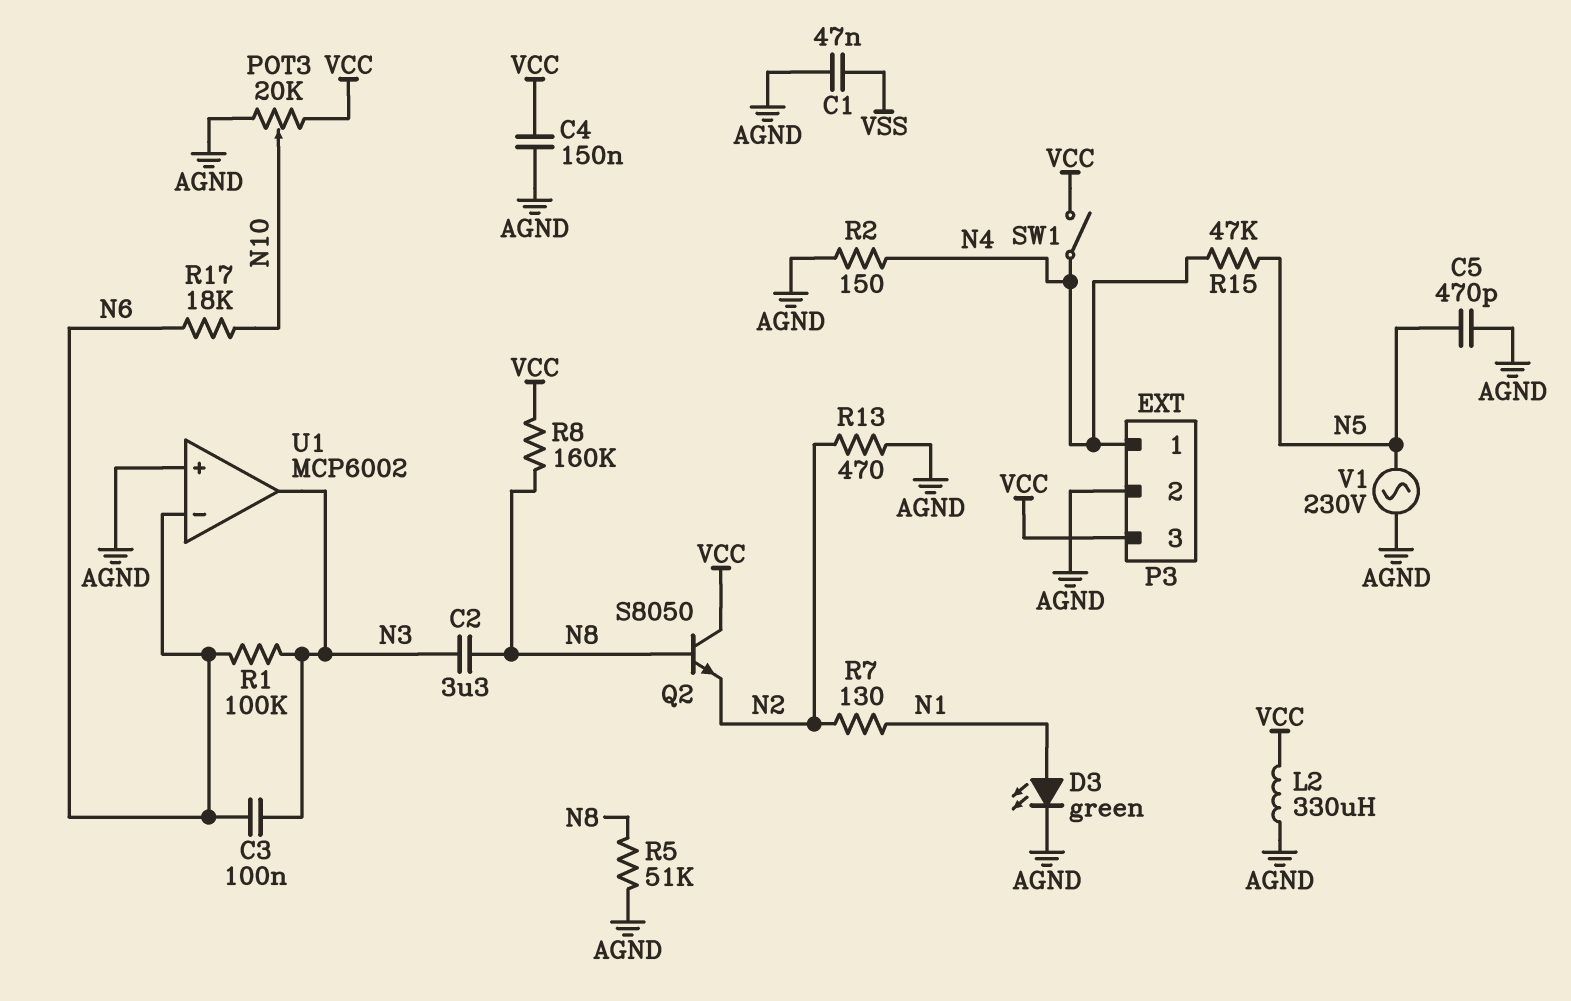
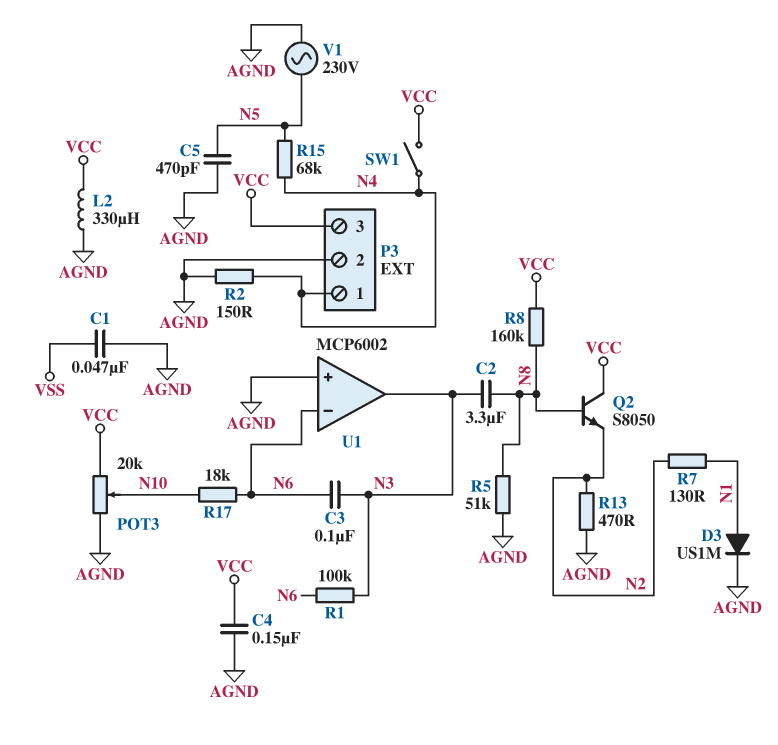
D3: LED green (A N1, K AGND) -> diode US1M (A N1, K AGND)
R15: 47k (N4, N5) -> 68k (N4, N5)

